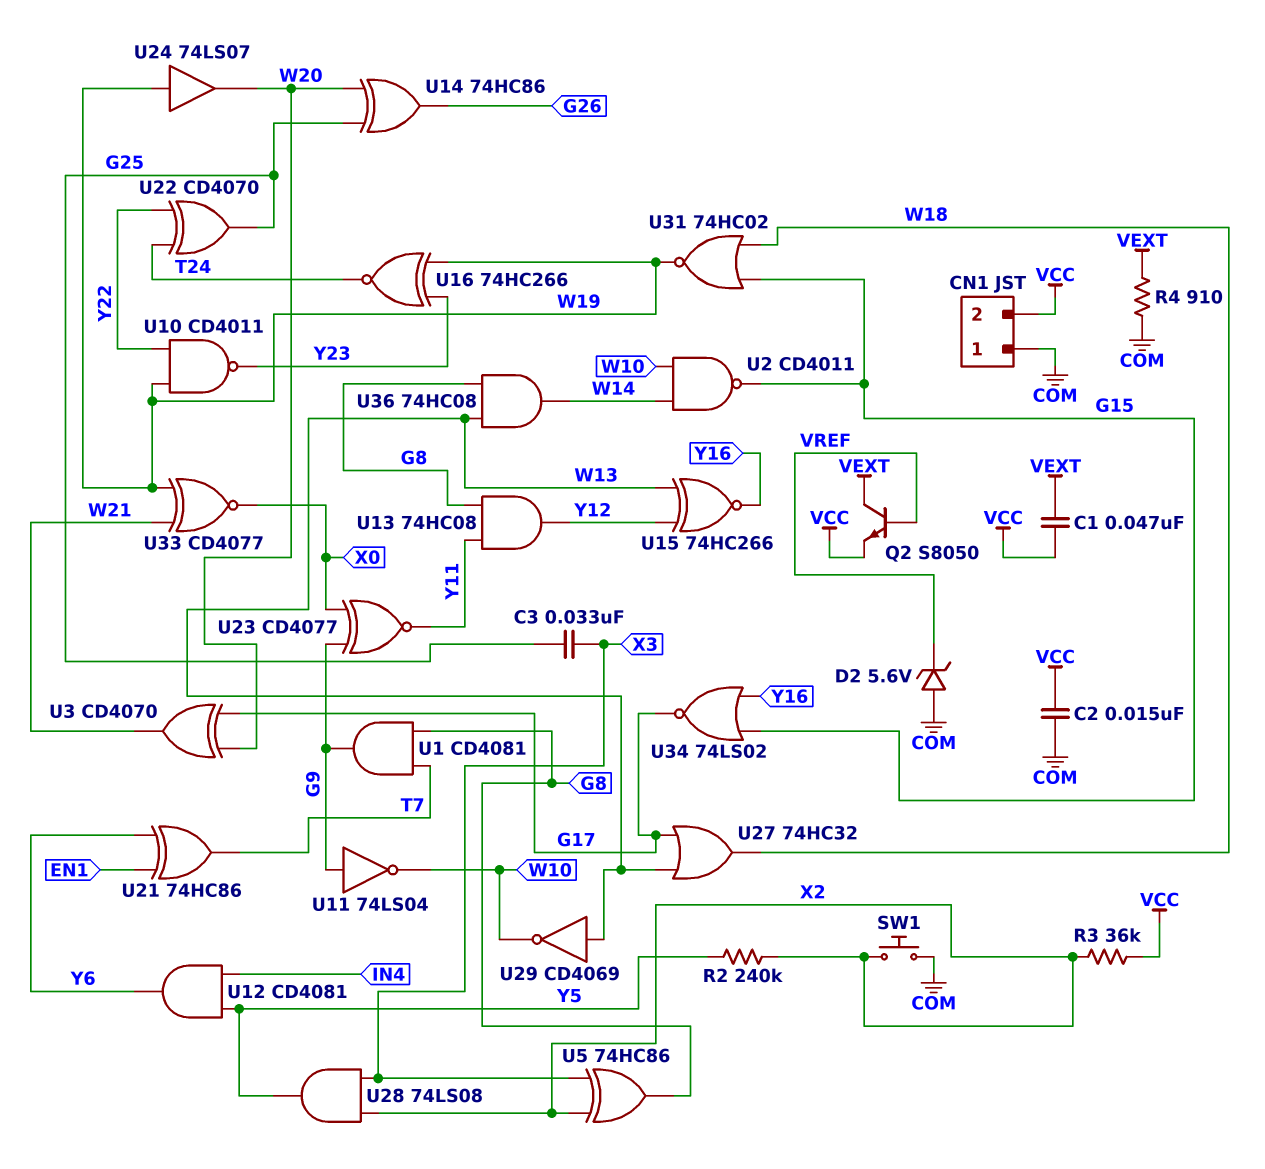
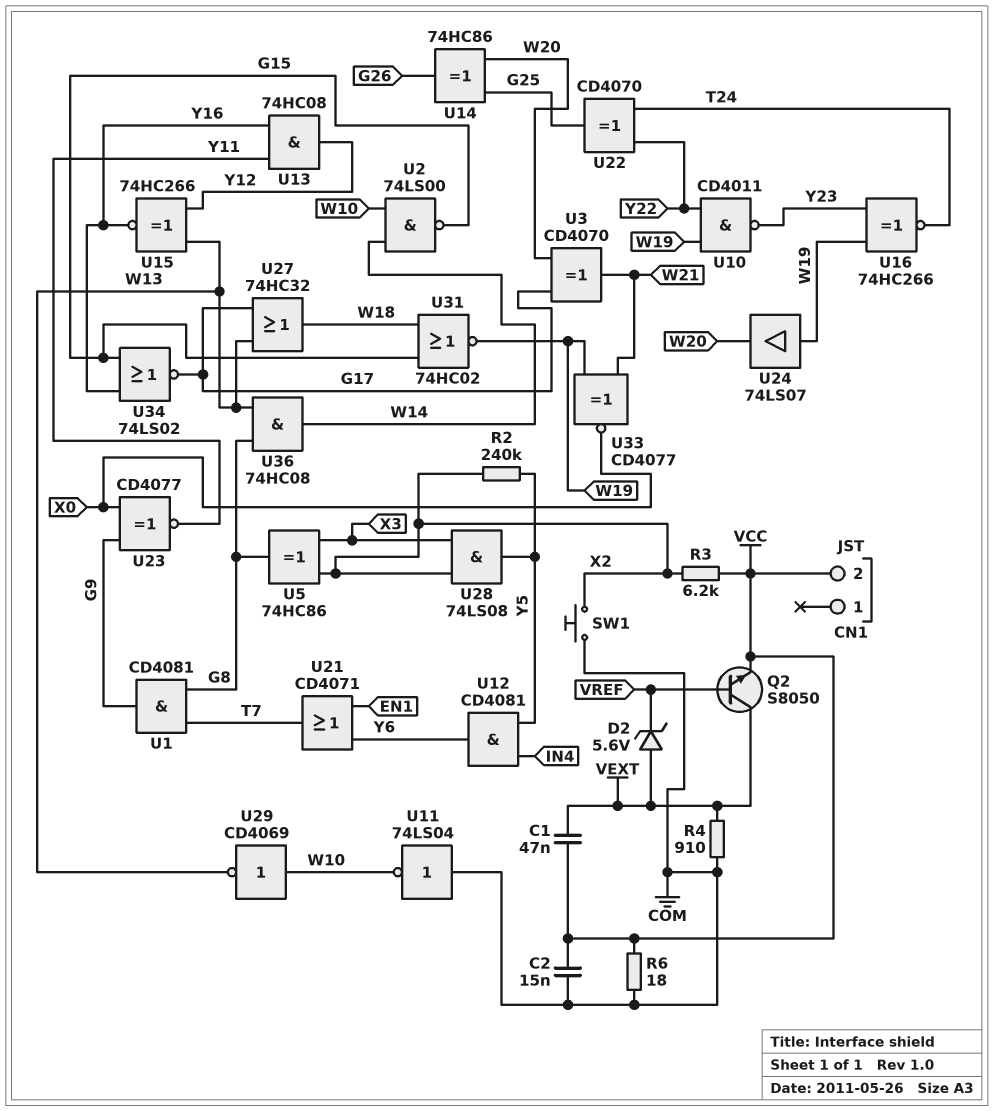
C3: 33nF (G25, X3) -> none
CN1 pin 1: COM -> none
D2: zener 5.6V (A COM, K VREF) -> zener 5.6V (A VEXT, K VREF)
R3: 36k (VCC, X2) -> 6.2k (VCC, X2)
R6: none -> 18 (COM, VCC)
U2: NAND CD4011 (in W10, in W14, out G15) -> NAND 74LS00 (in W10, in W14, out G15)
U11: NOT 74LS04 (in G9, out W10) -> NOT 74LS04 (in COM, out W10)
U13: AND 74HC08 (in G8, in Y11, out Y12) -> AND 74HC08 (in Y11, in Y16, out Y12)
U21: XOR 74HC86 (in EN1, in Y6, out T7) -> OR CD4071 (in EN1, in Y6, out T7)
U29: NOT CD4069 (in W13, out W10) -> NOT CD4069 (in W10, out W13)

